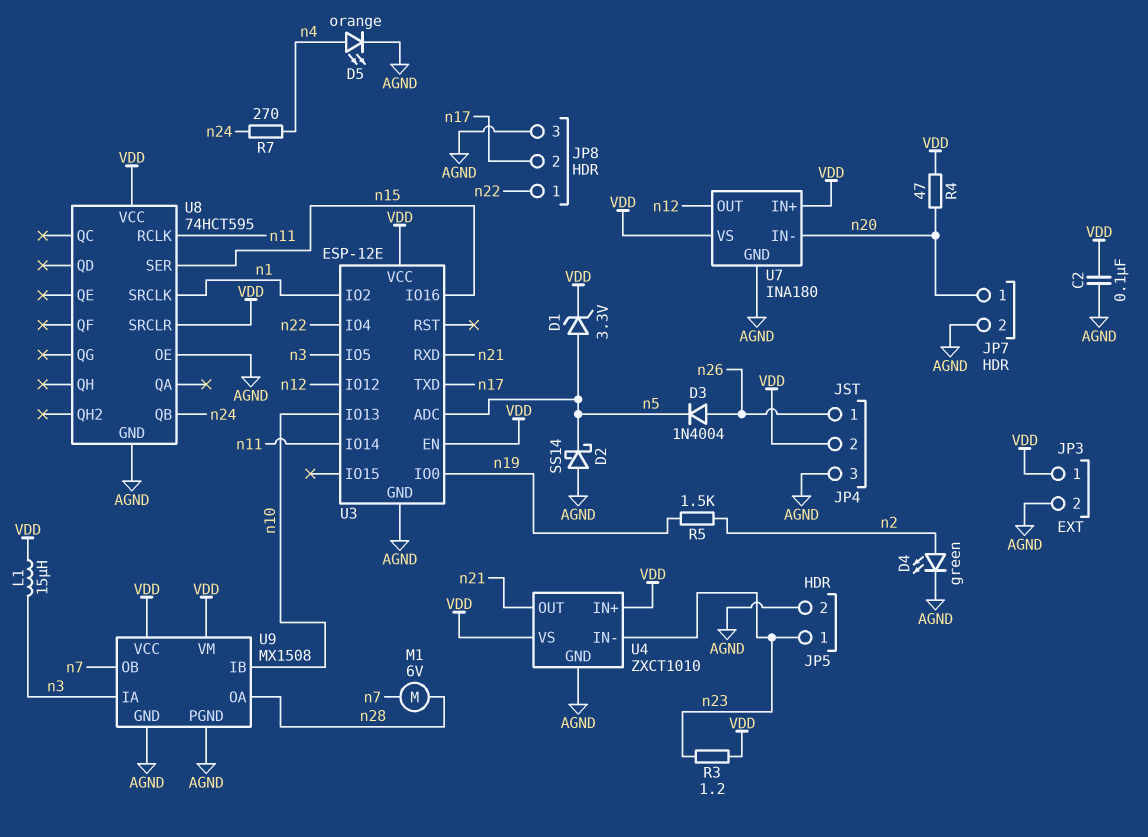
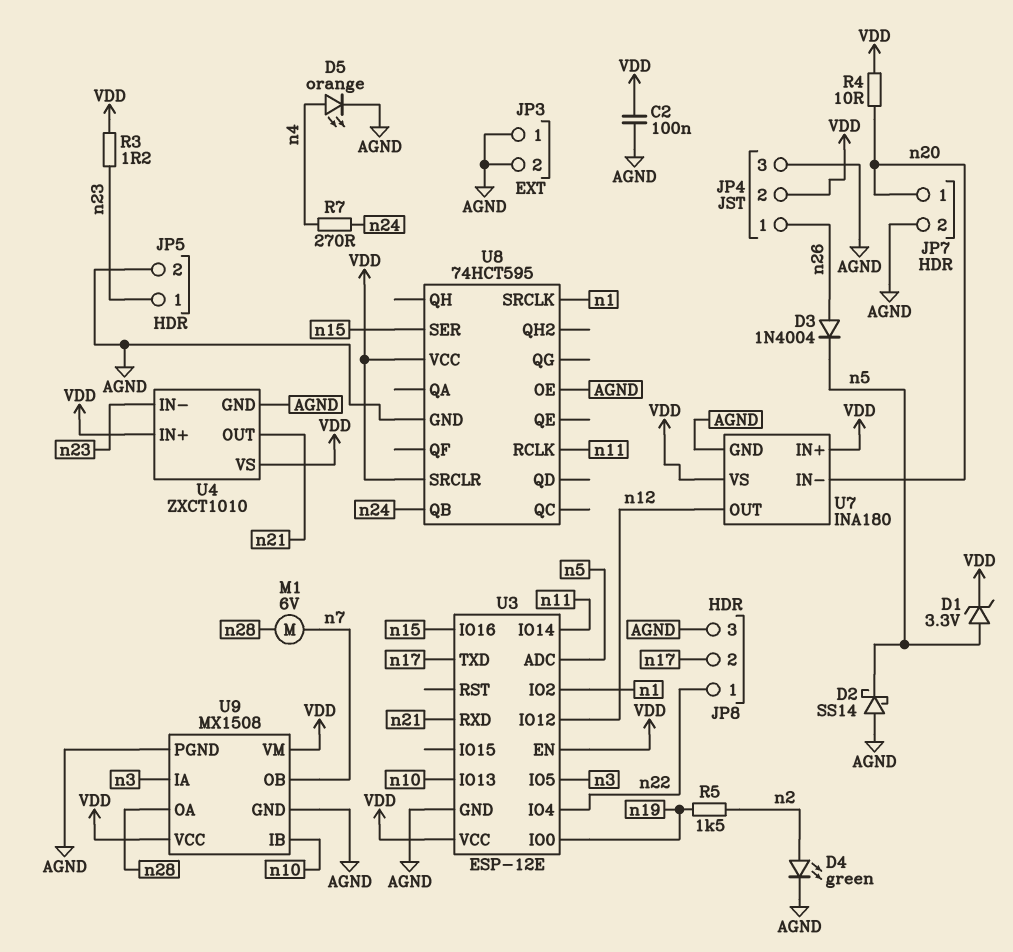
JP3 pin 1: VDD -> AGND
L1: 15uH (VDD, n3) -> none
R4: 47 (VDD, n20) -> 10 (VDD, n20)

